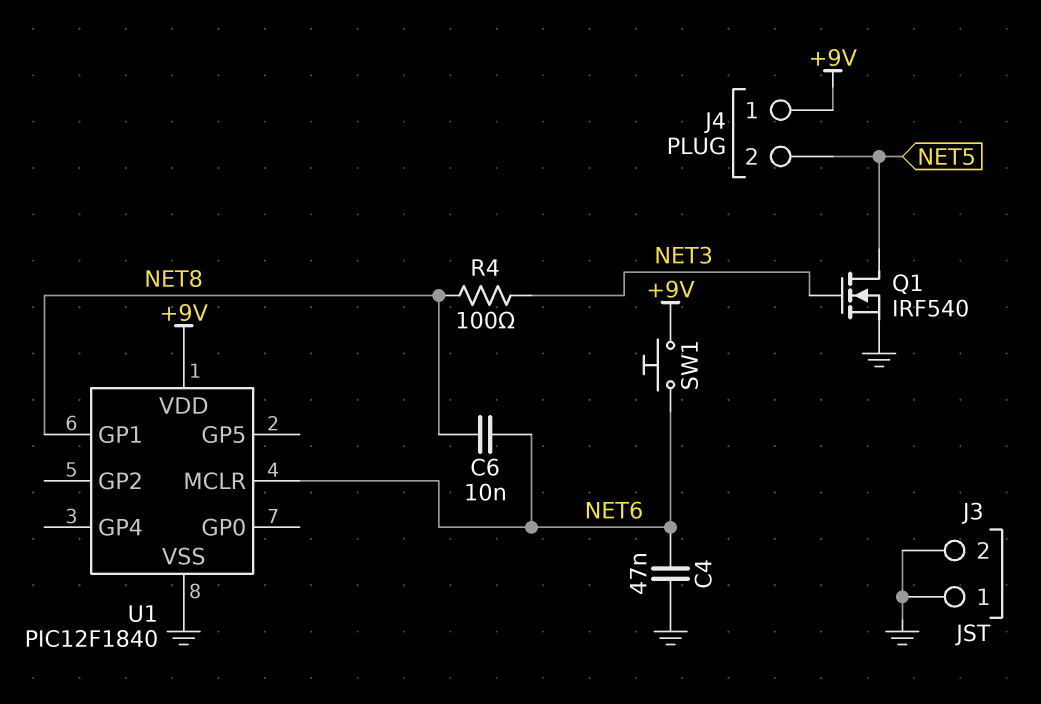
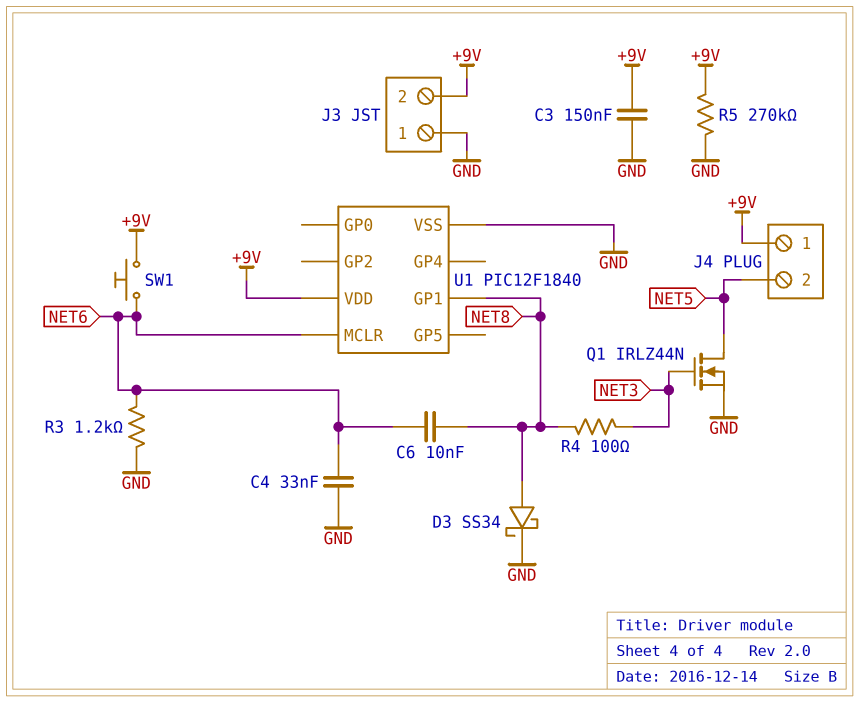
C3: none -> 150nF (+9V, GND)
C4: 47nF (GND, NET6) -> 33nF (GND, NET6)
D3: none -> schottky SS34 (A NET8, K GND)
J3 pin 2: GND -> +9V
Q1: NMOS IRF540 (G NET3, D NET5, S GND) -> NMOS IRLZ44N (G NET3, D NET5, S GND)
R3: none -> 1.2k (GND, NET6)
R5: none -> 270k (+9V, GND)

